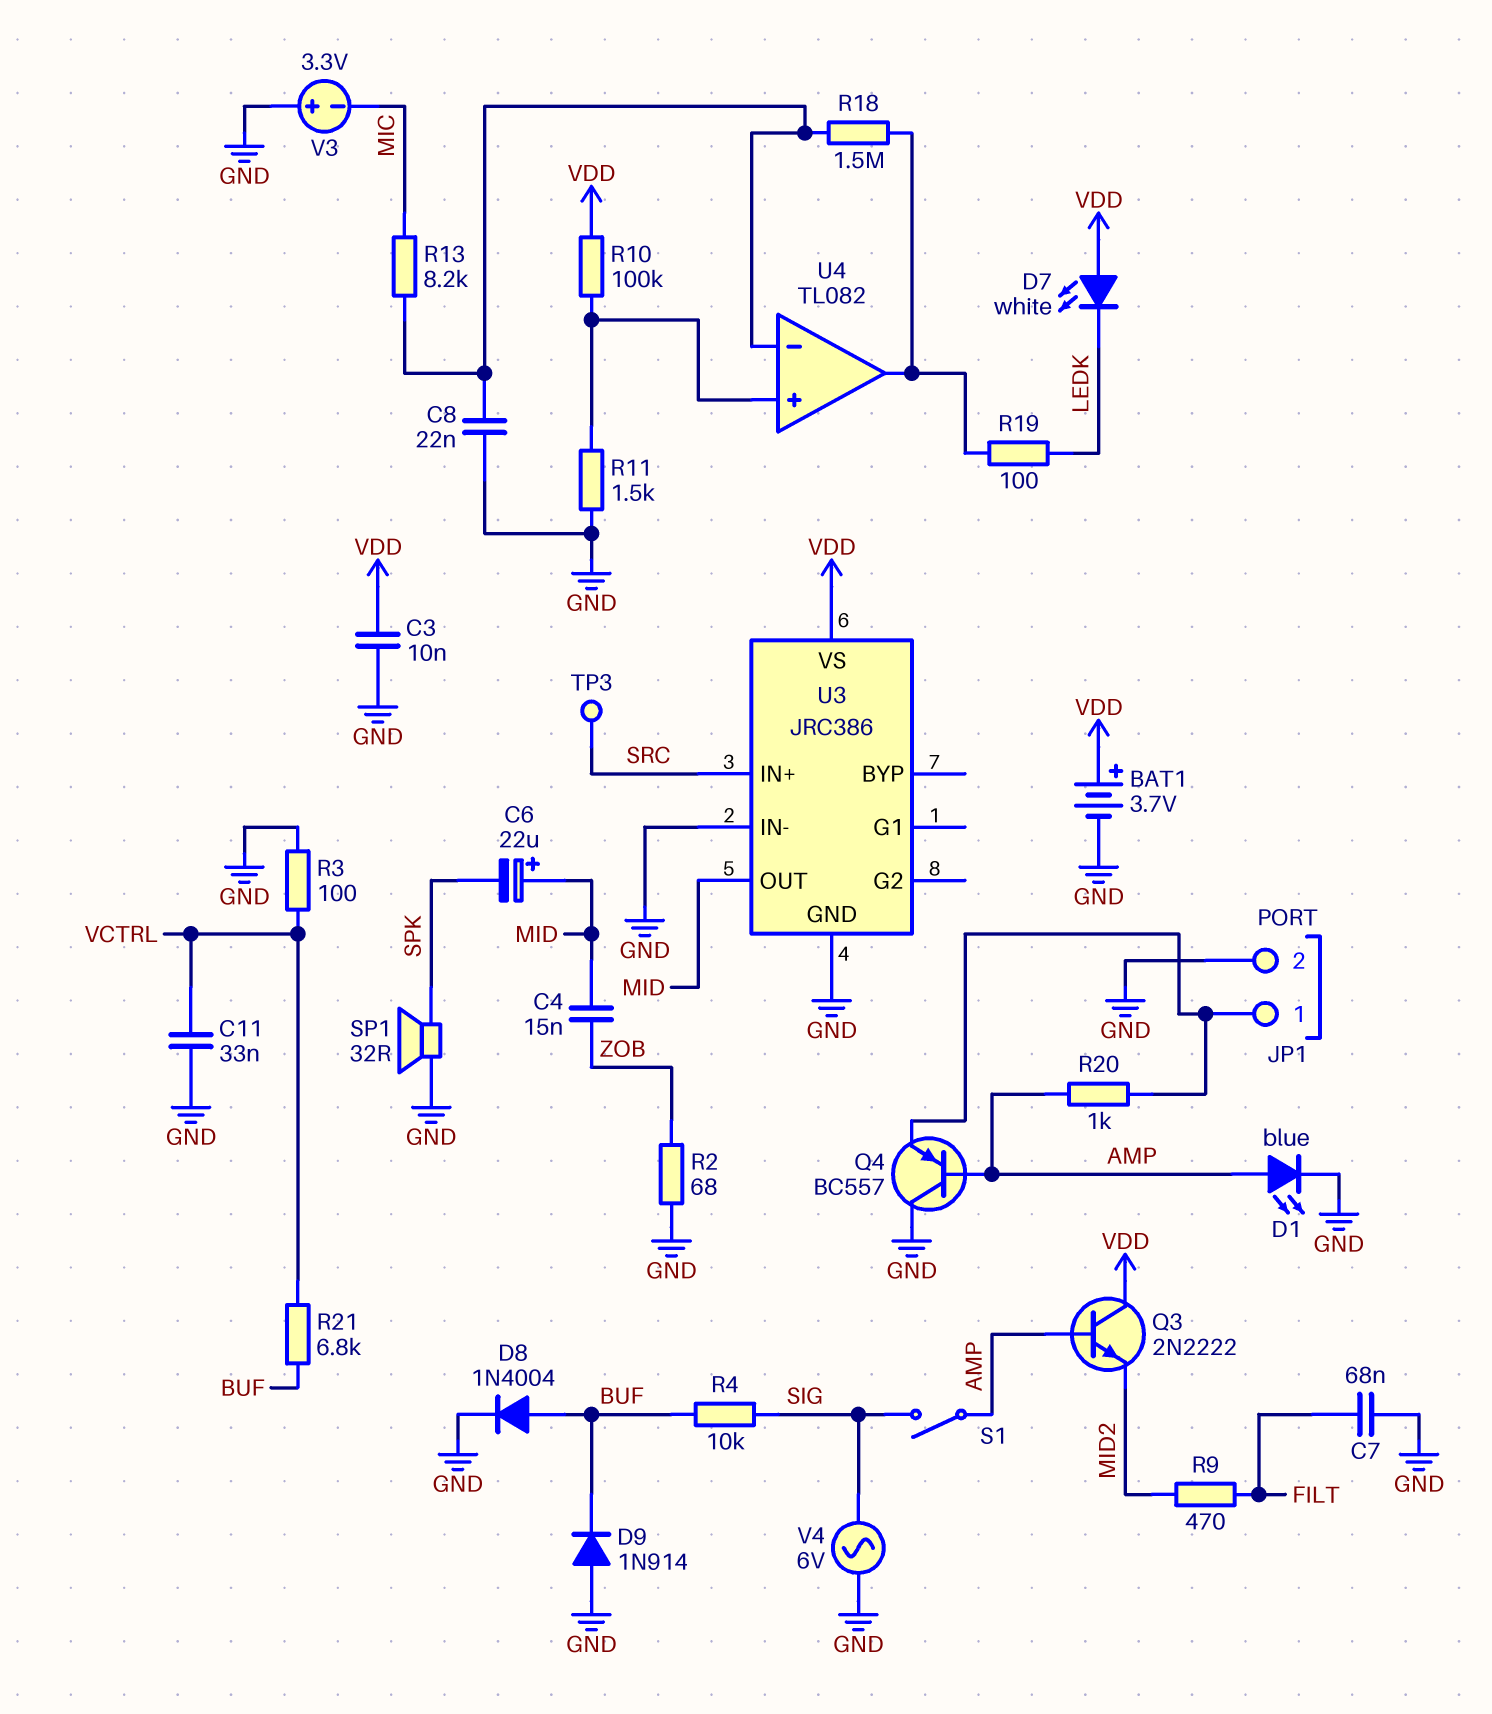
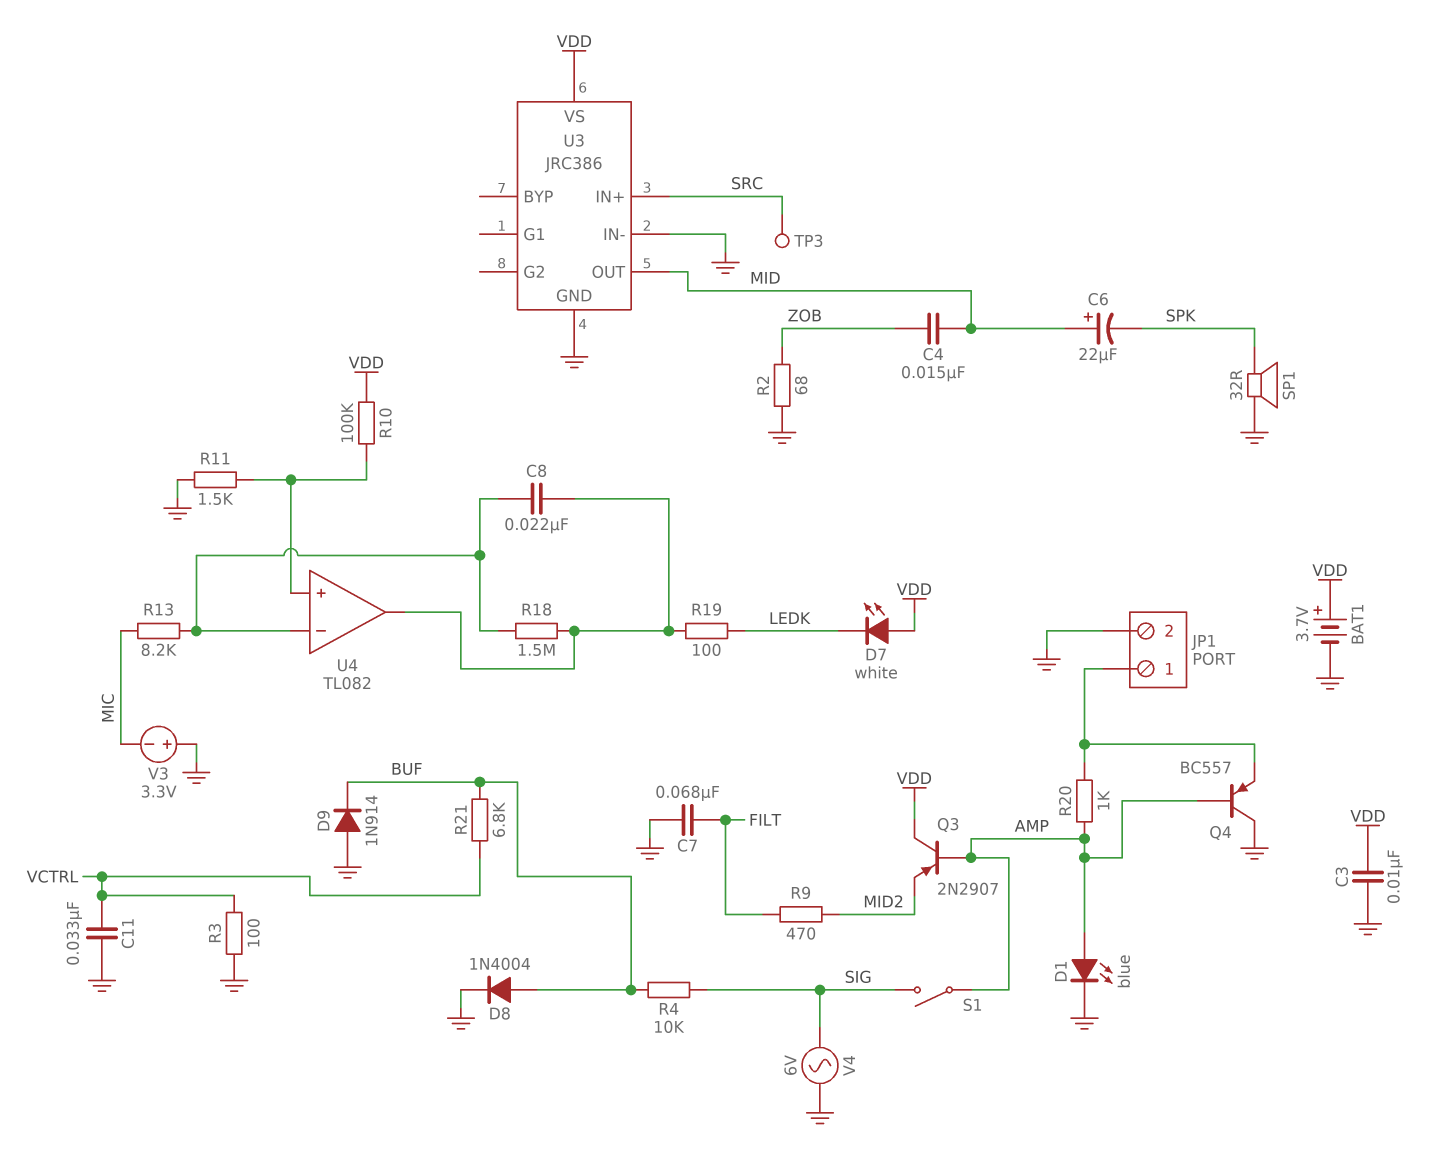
C8: 22nF (GND, U4/in-) -> 22nF (U4/in-, U4/out)
Q3: NPN 2N2222 (B AMP, C VDD, E MID2) -> PNP 2N2907 (B AMP, C VDD, E MID2)

